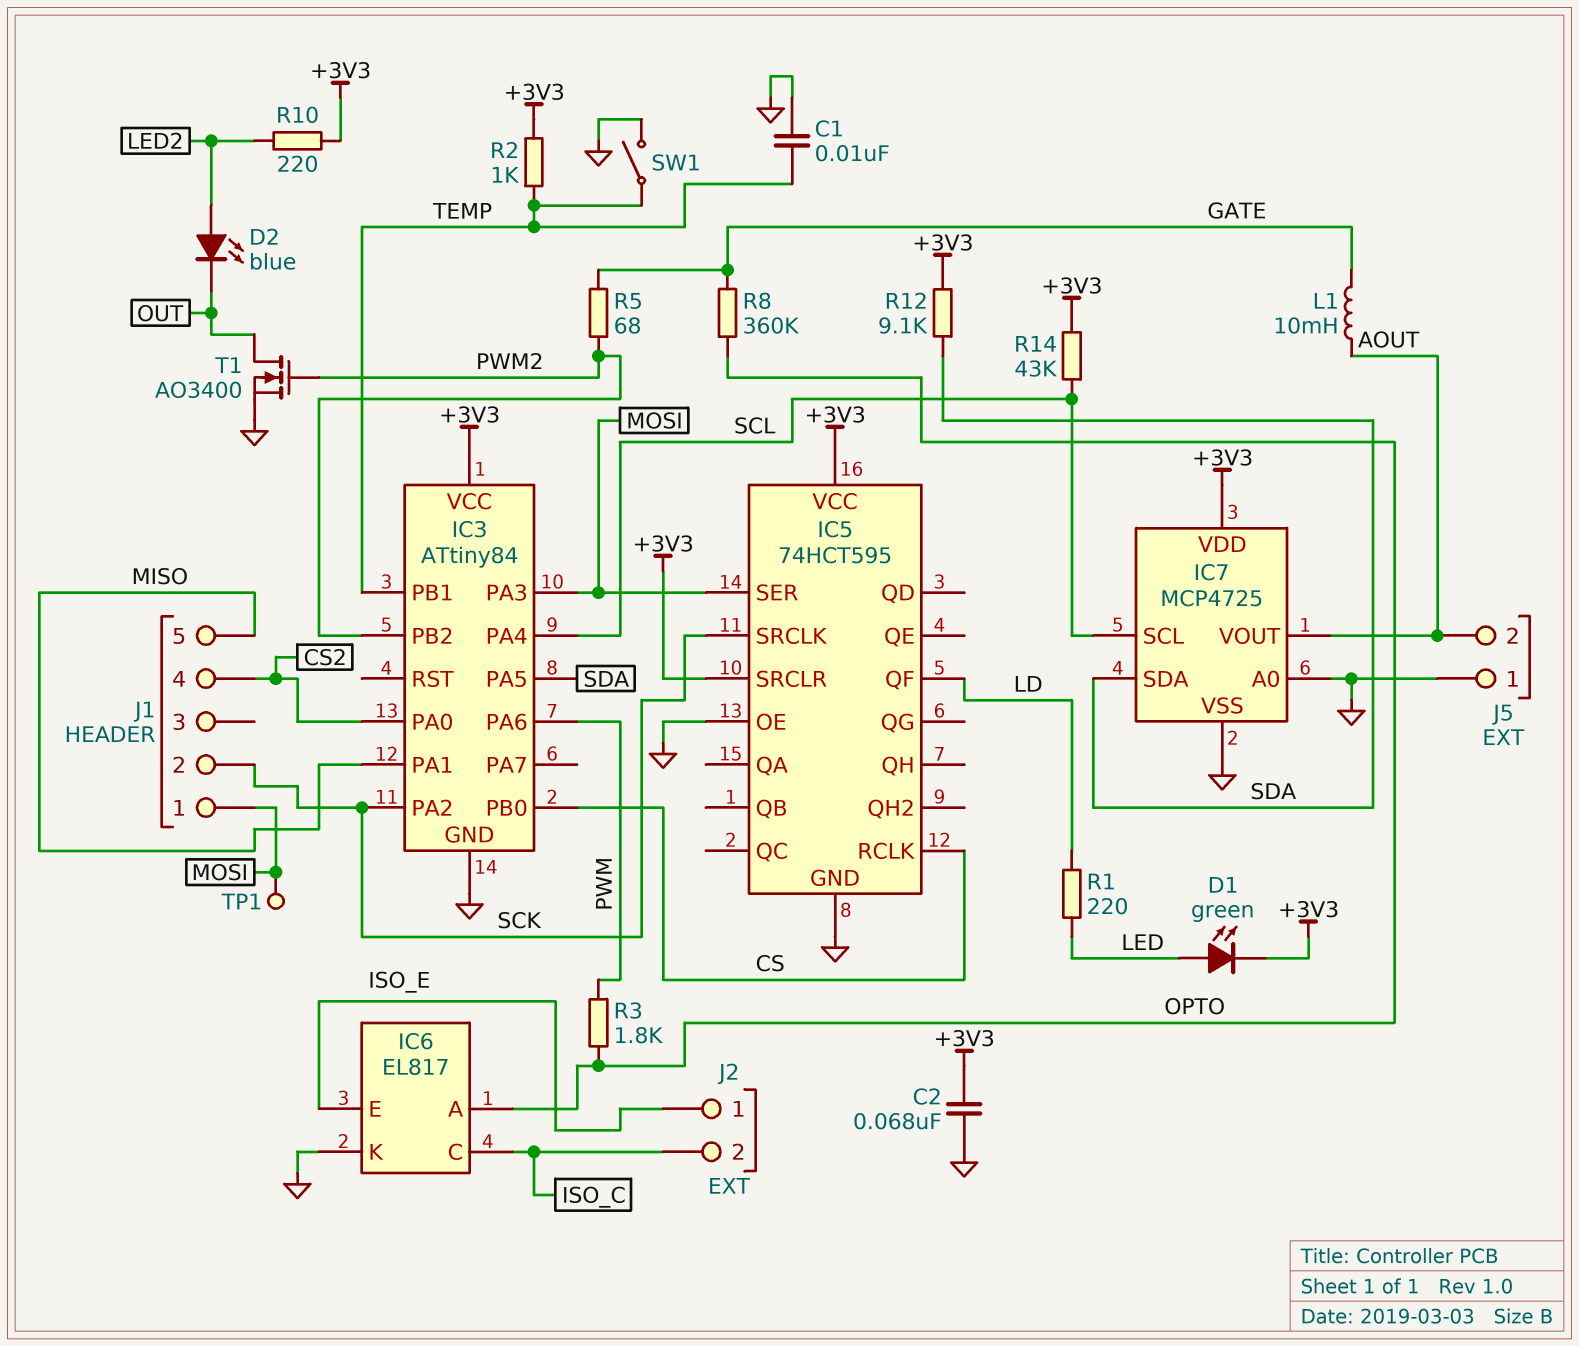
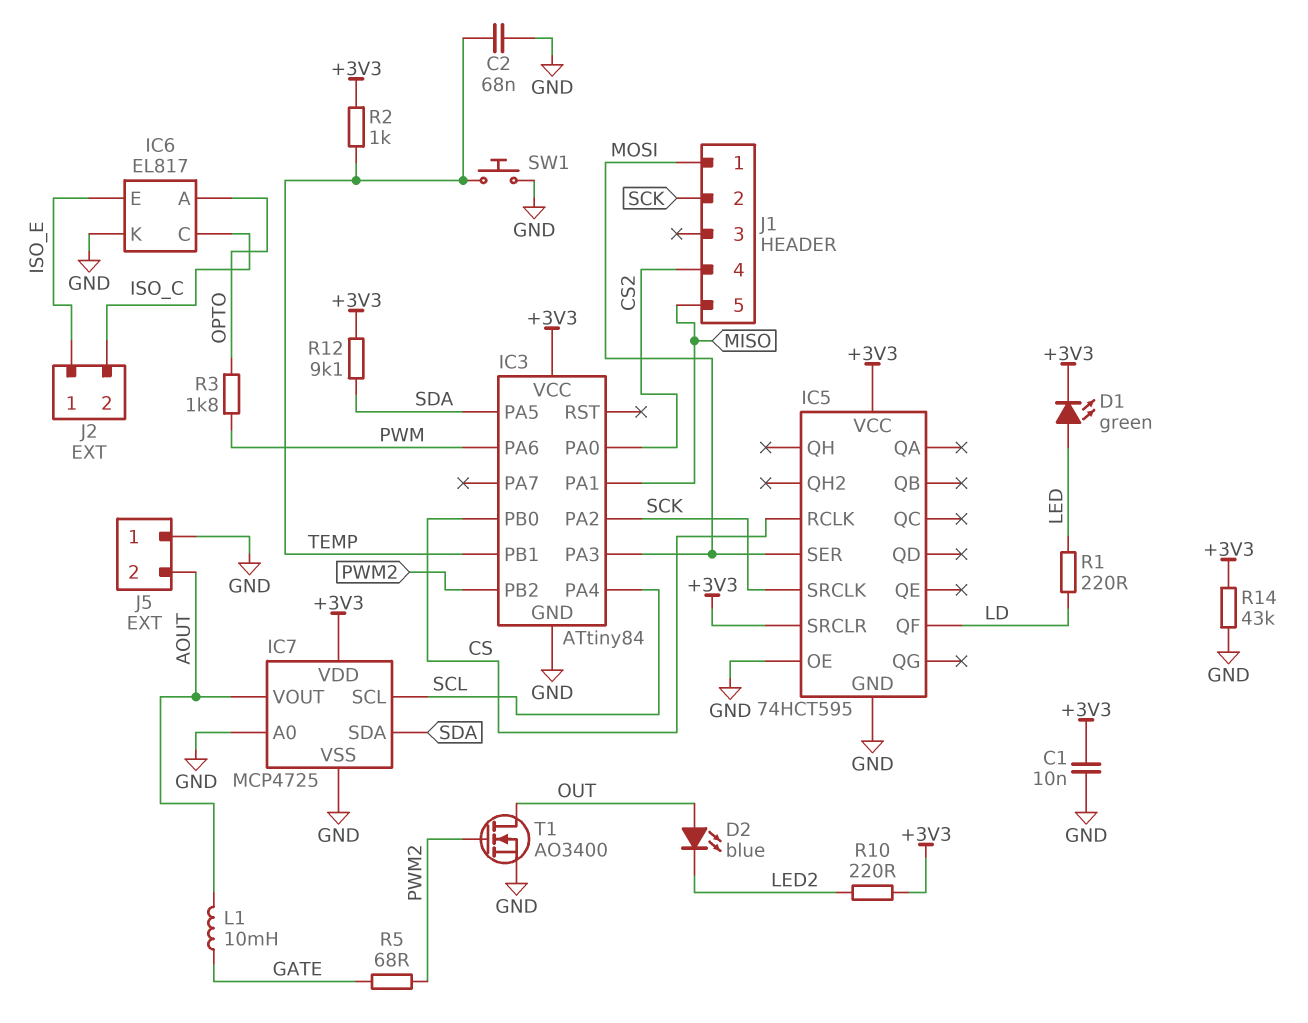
C1: 10nF (GND, TEMP) -> 10nF (+3V3, GND)
C2: 68nF (+3V3, GND) -> 68nF (GND, TEMP)
D2: LED blue (A LED2, K OUT) -> LED blue (A OUT, K LED2)
R8: 360k (GATE, OPTO) -> none
R14: 43k (+3V3, SCL) -> 43k (+3V3, GND)
SW1: switch (GND, TEMP) -> button (GND, TEMP)
TP1: test point (MOSI) -> none

